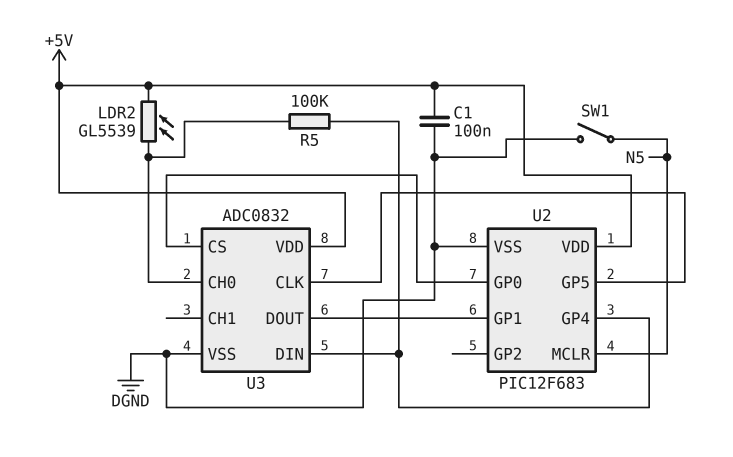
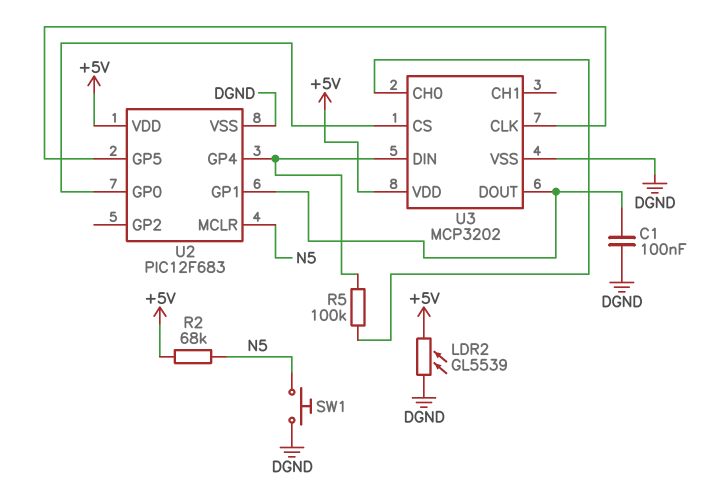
C1: 100nF (+5V, DGND) -> 100nF (DGND, U2/GP1)
LDR2: GL5539 (+5V, U3/CH0) -> GL5539 (+5V, DGND)
R2: none -> 68k (+5V, N5)
SW1: switch (DGND, N5) -> button (DGND, N5)
U3: ADC0832 -> MCP3202

